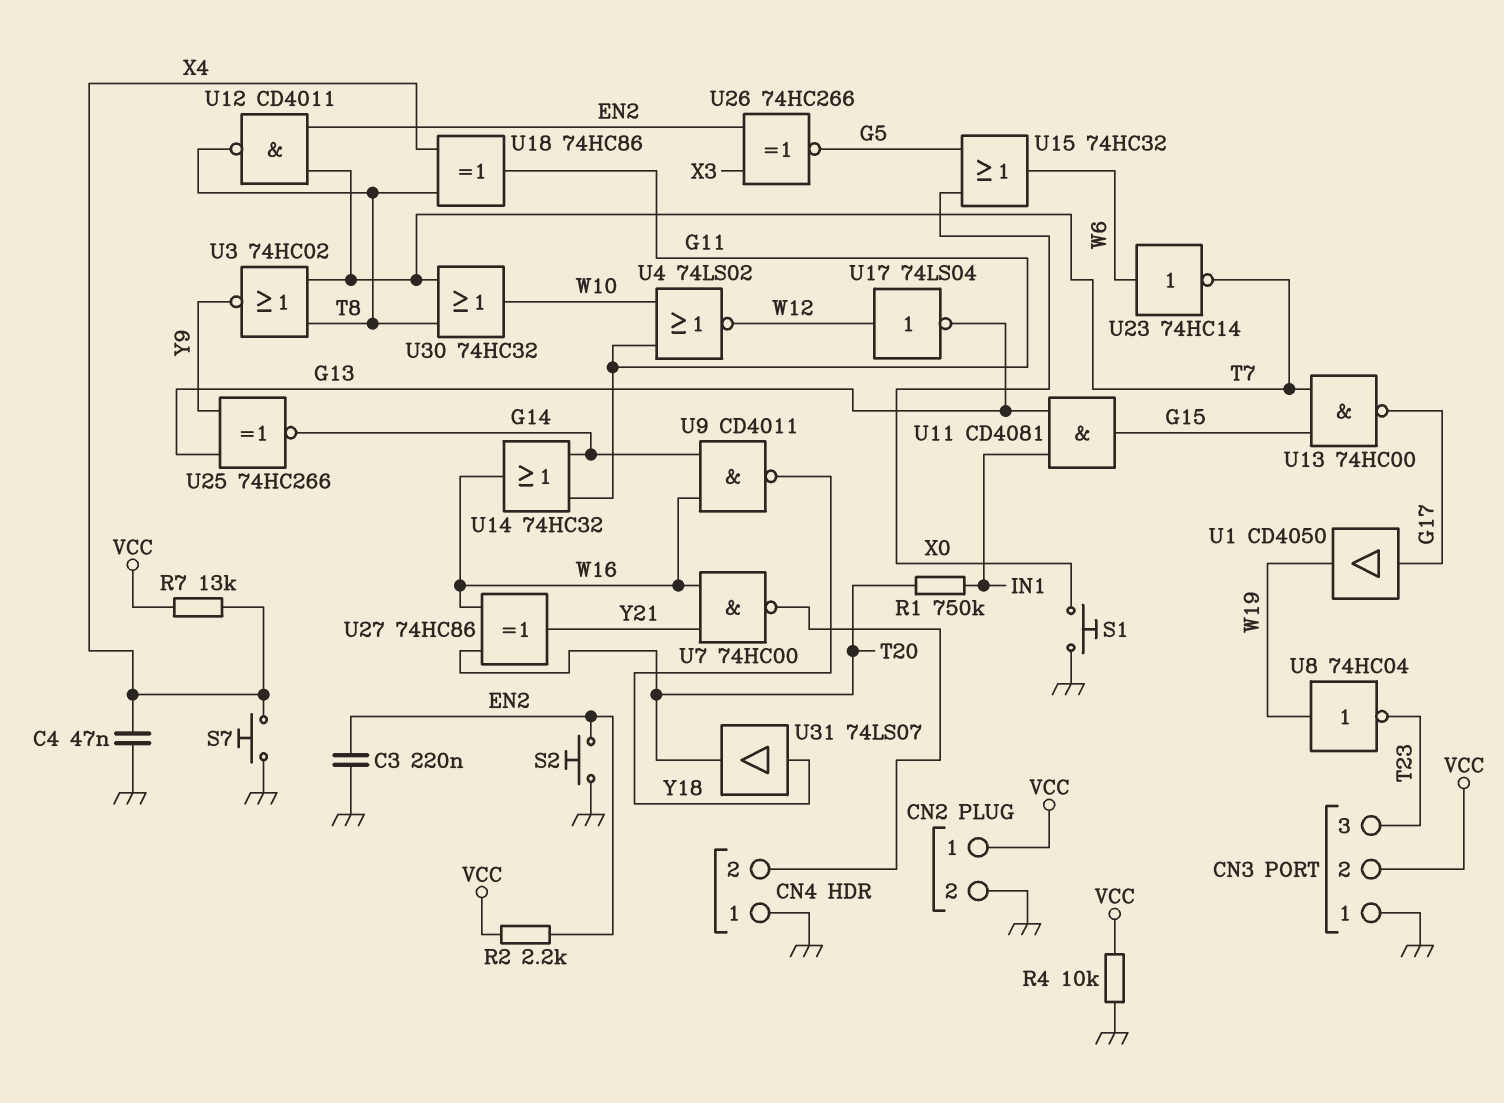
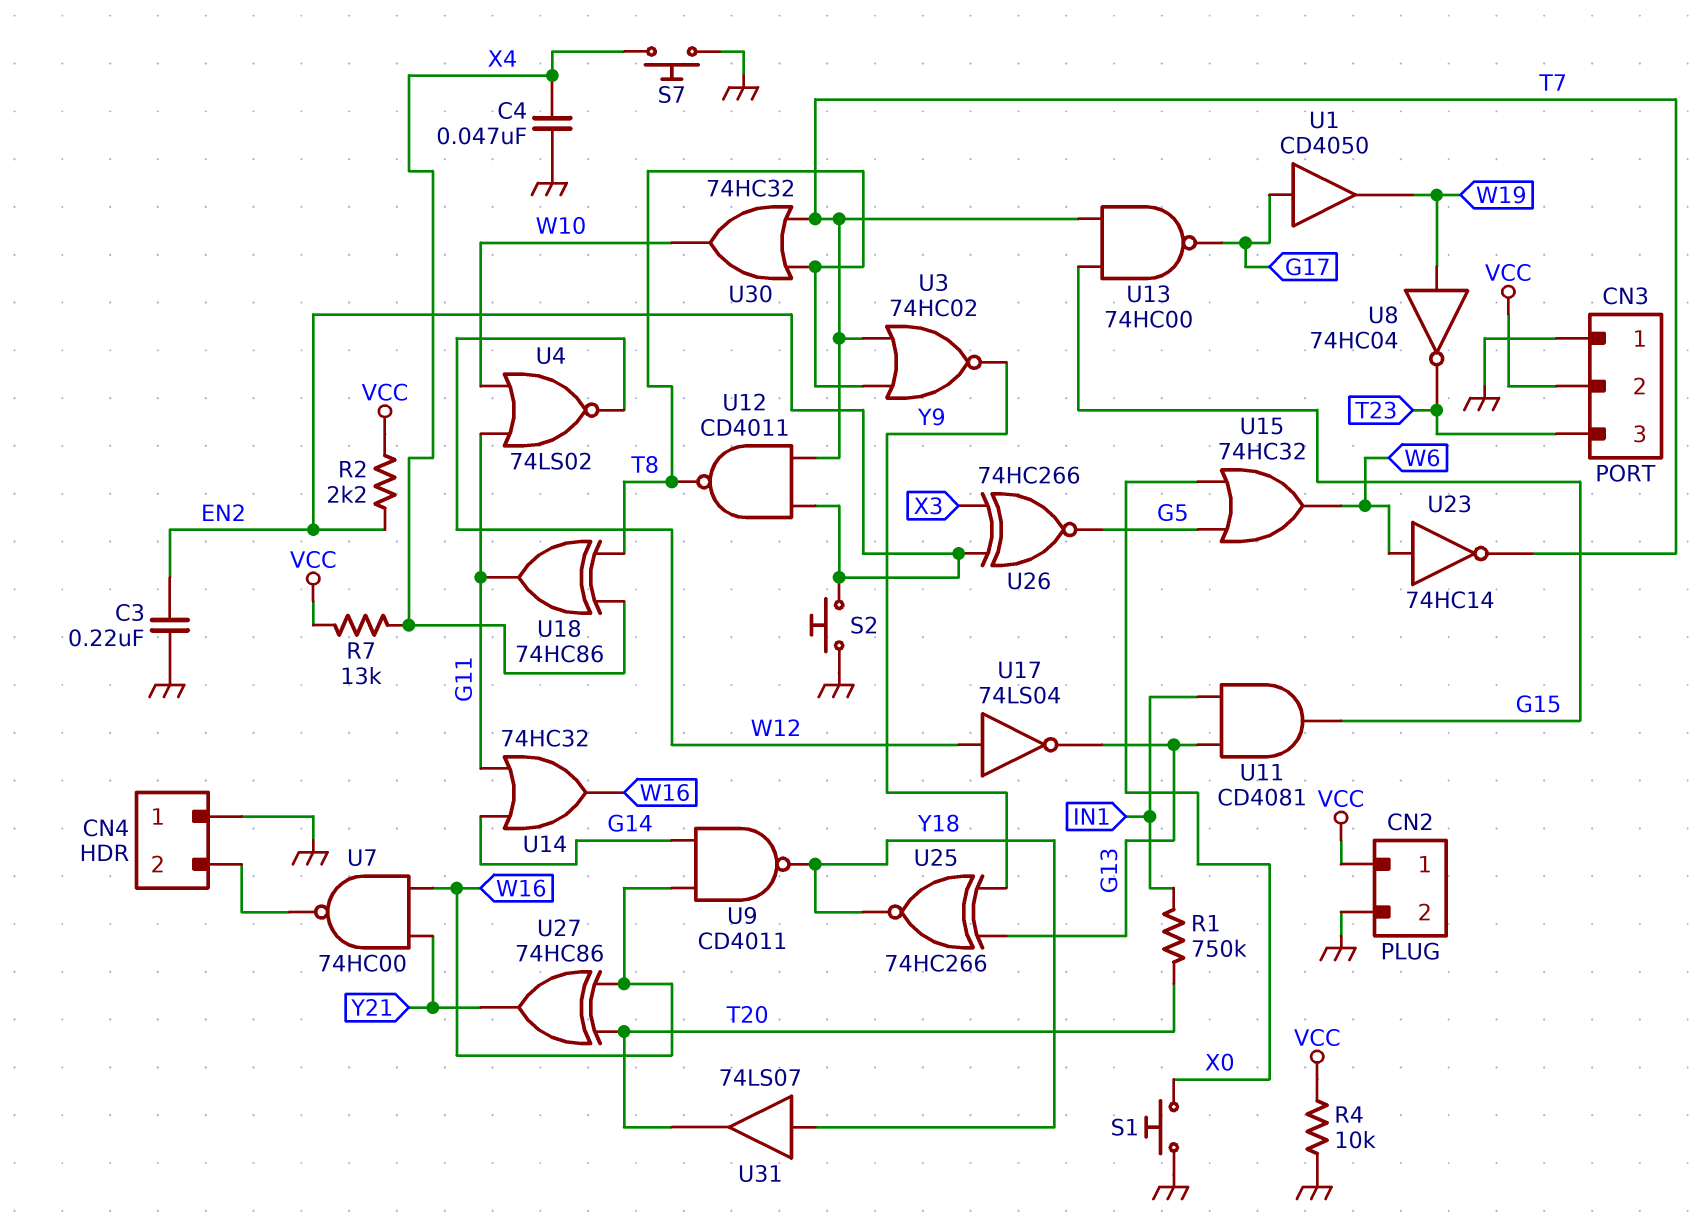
U25: XNOR 74HC266 (in G13, in Y9, out G14) -> XNOR 74HC266 (in G13, in Y9, out Y18)

